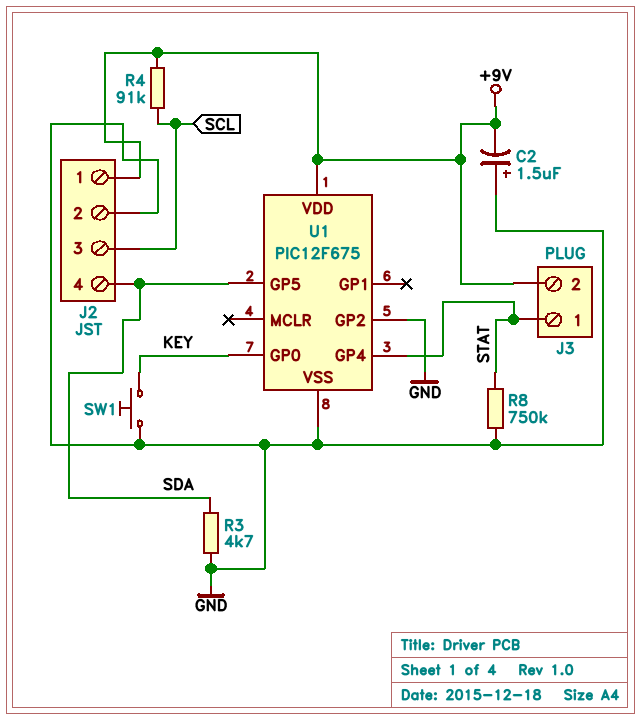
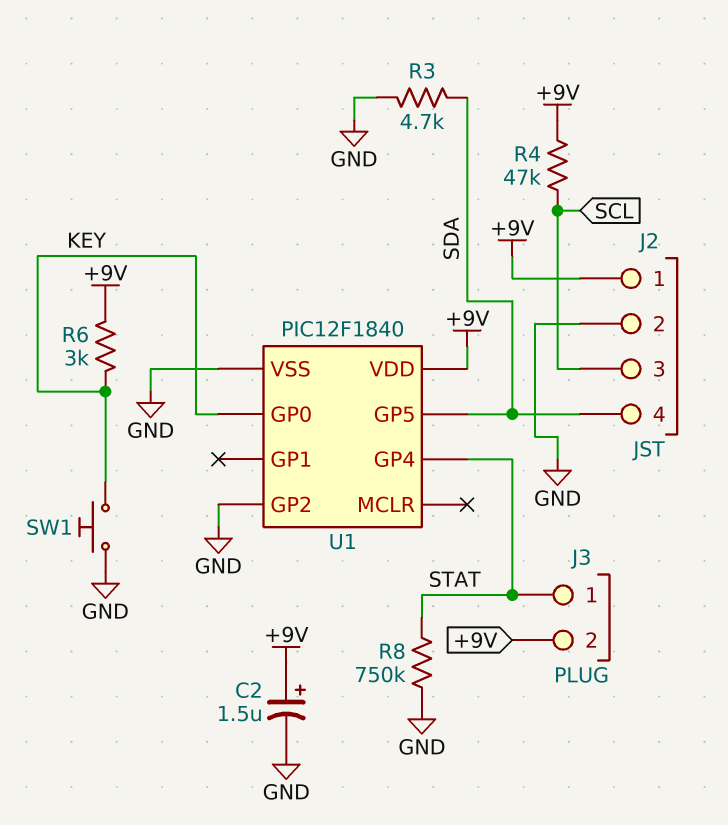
C2: 1.5uF (plus GND, minus +9V) -> 1.5uF (plus +9V, minus GND)
R4: 91k (+9V, SCL) -> 47k (+9V, SCL)
R6: none -> 3k (+9V, KEY)
U1: PIC12F675 -> PIC12F1840

